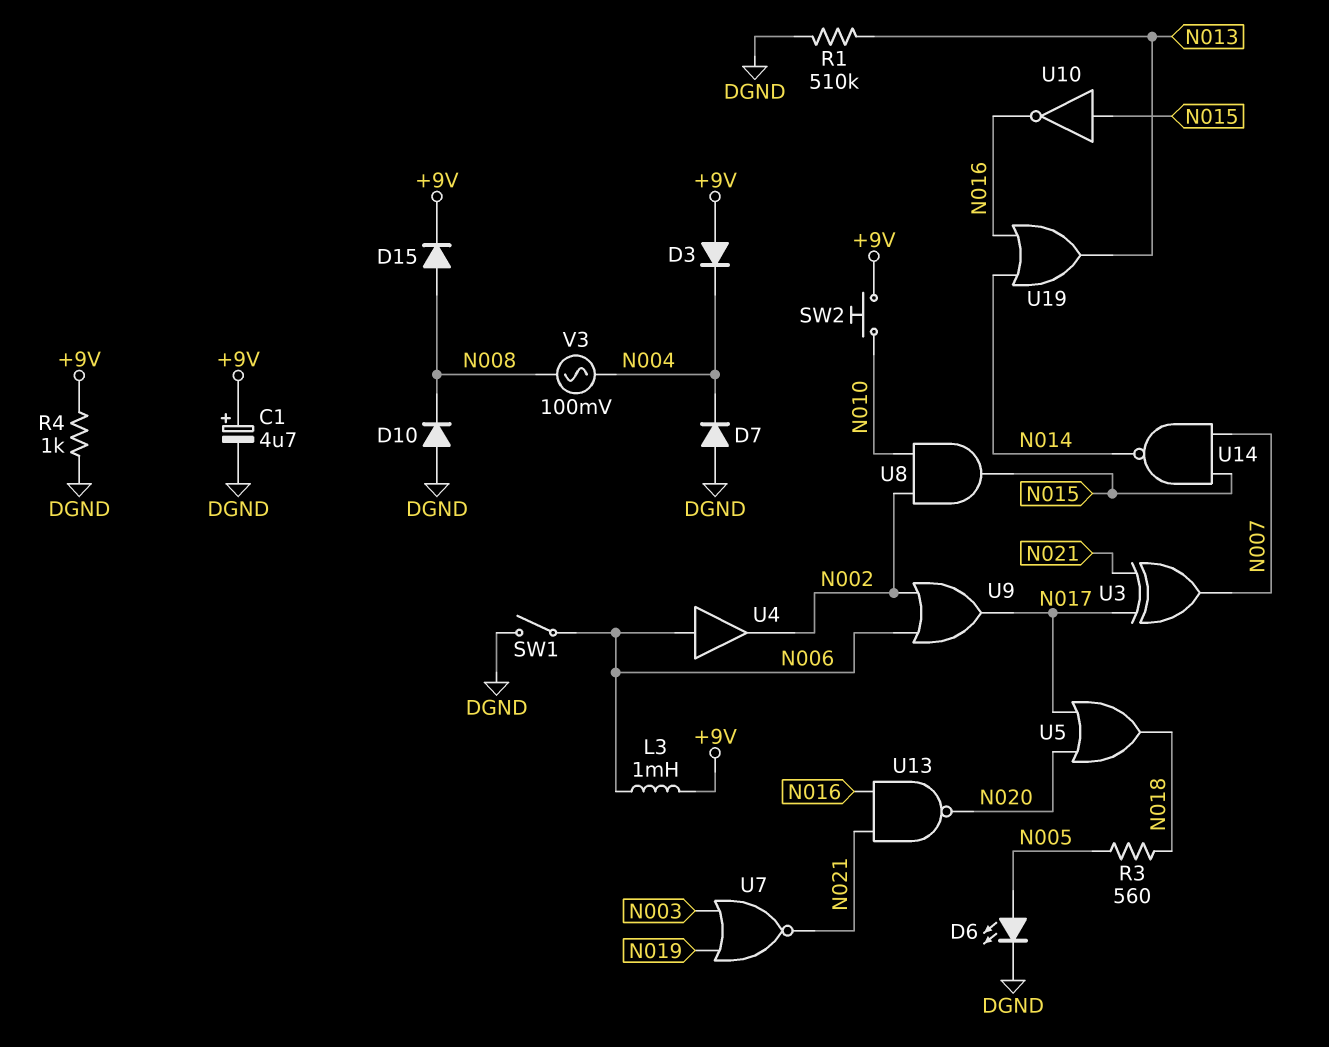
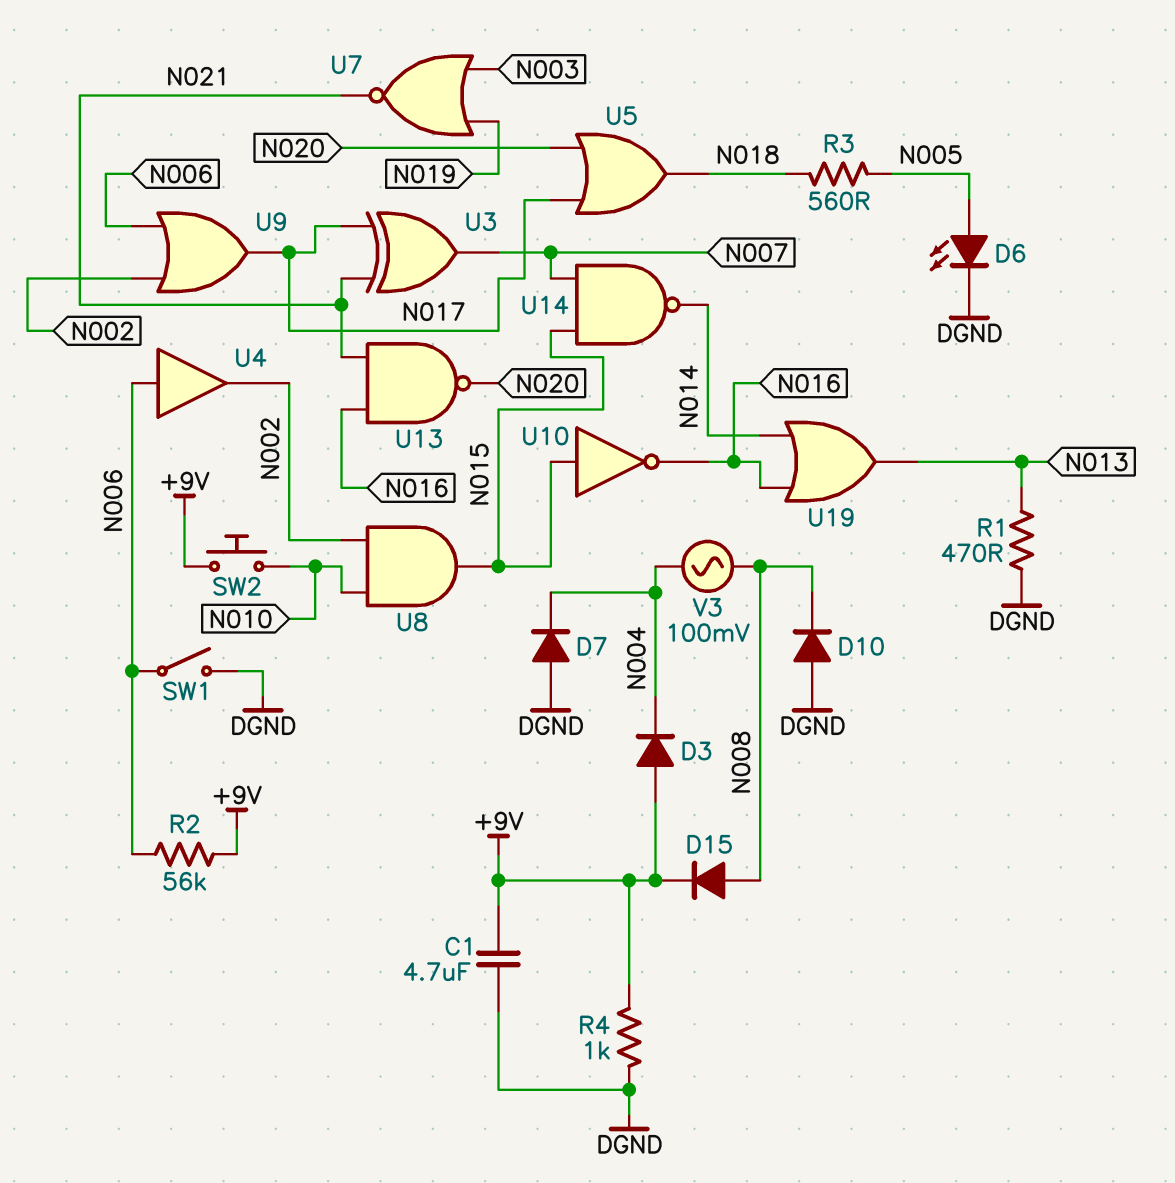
C1: 4.7uF (plus +9V, minus DGND) -> 4.7uF (+9V, DGND)
L3: 1mH (+9V, N006) -> none
R1: 510k (DGND, N013) -> 470 (DGND, N013)
R2: none -> 56k (+9V, N006)

